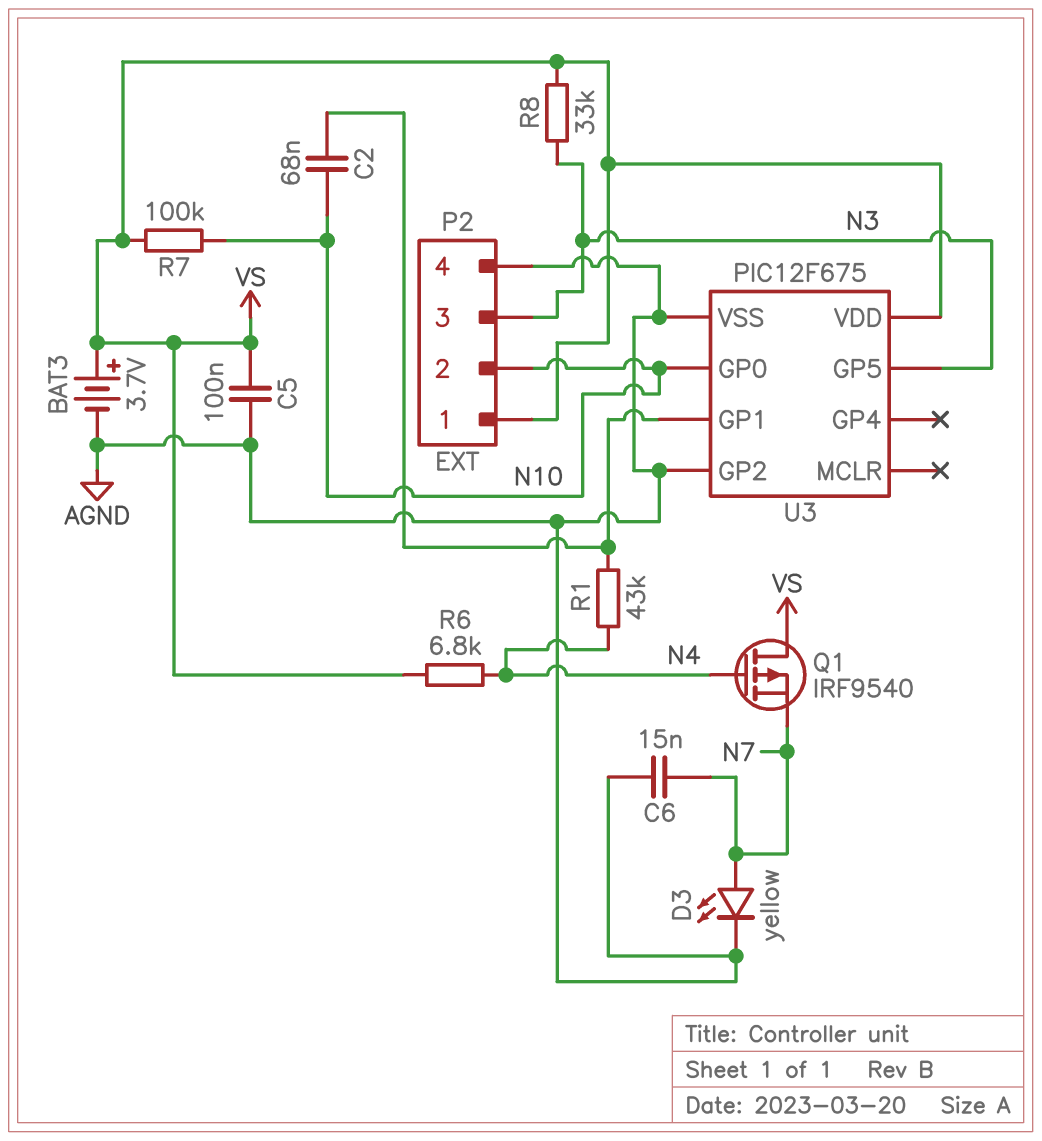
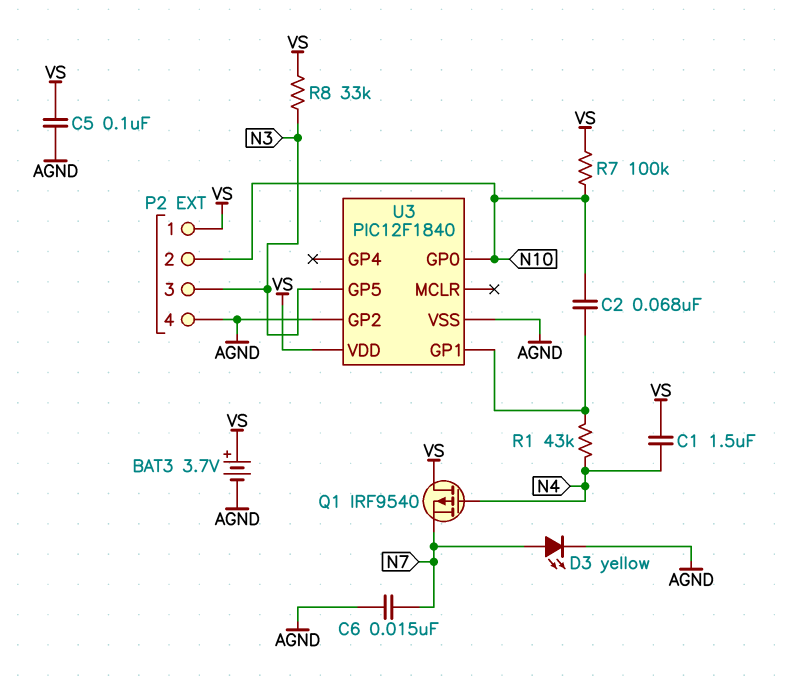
C1: none -> 1.5uF (N4, VS)
R6: 6.8k (N4, VS) -> none
U3: PIC12F675 -> PIC12F1840

